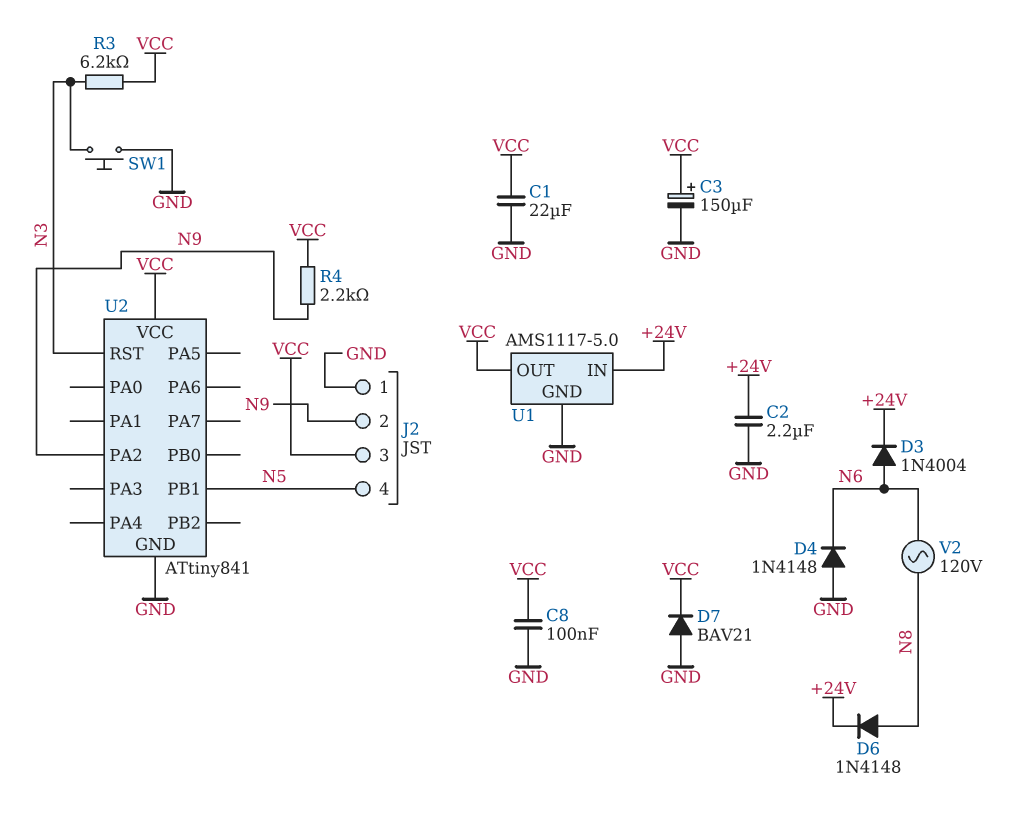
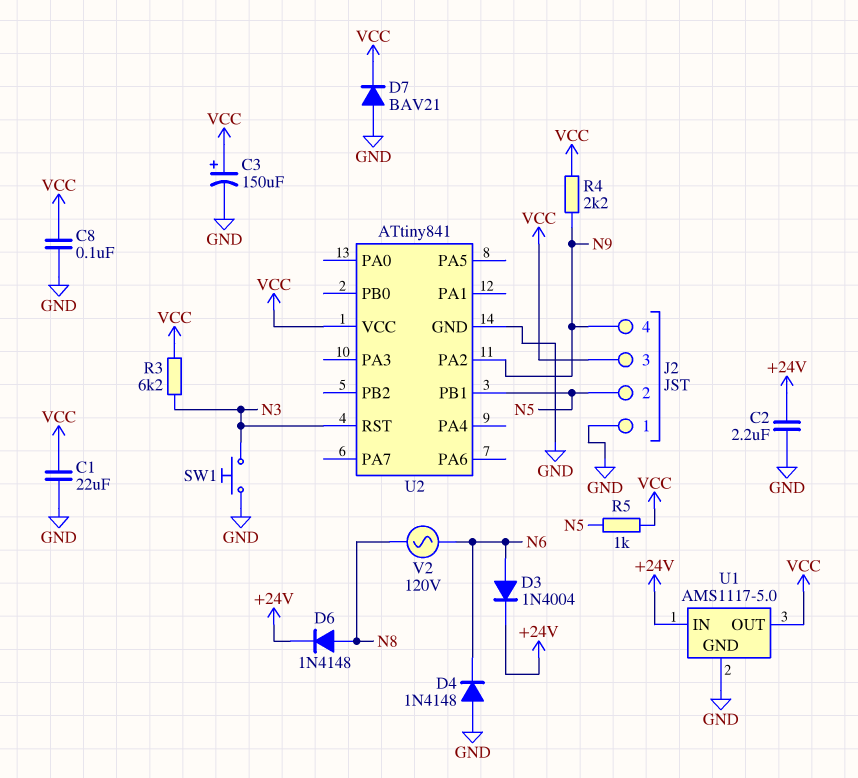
J2 pin 2: N9 -> N5
J2 pin 4: N5 -> N9
R5: none -> 1k (N5, VCC)

